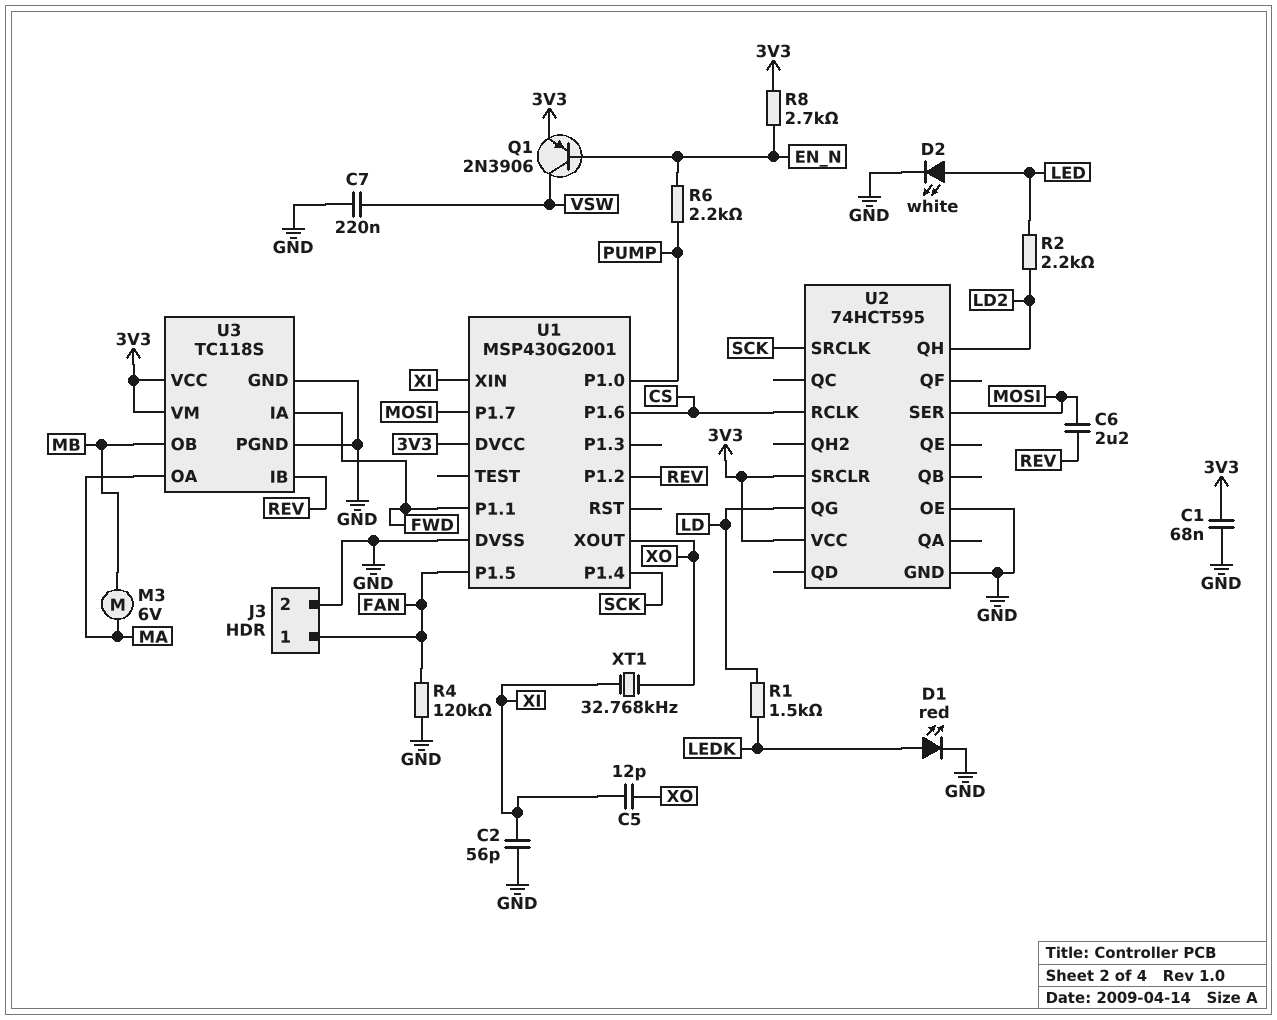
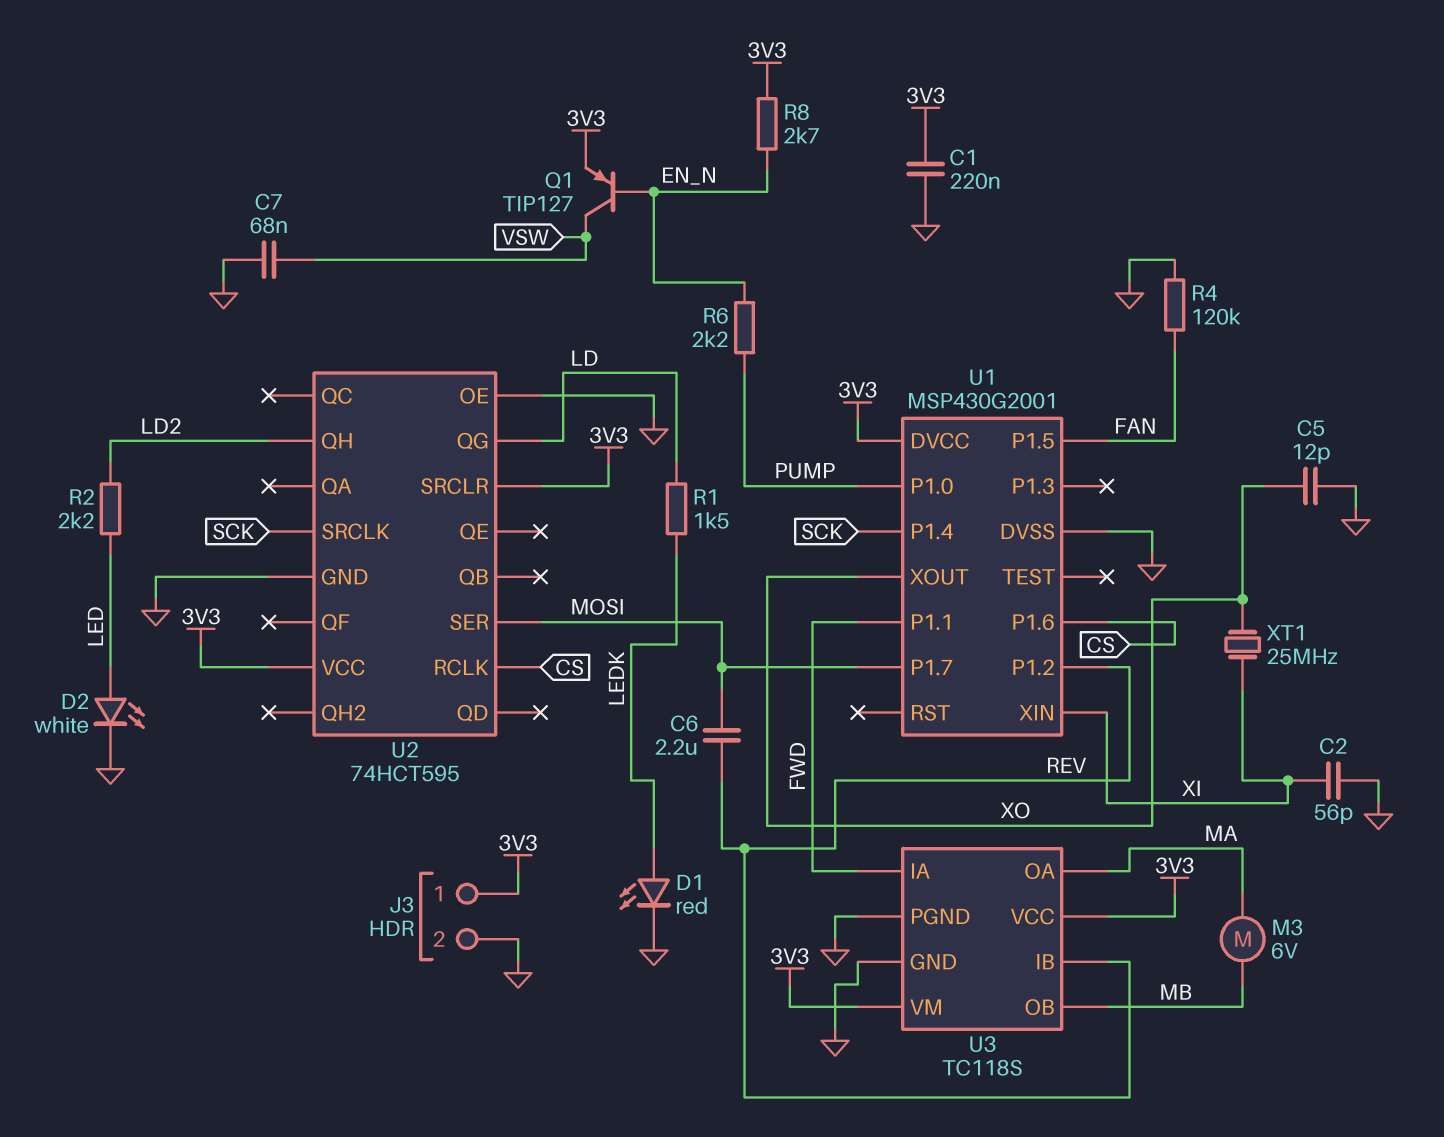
C1: 68nF (3V3, GND) -> 220nF (3V3, GND)
C5: 12pF (XI, XO) -> 12pF (GND, XO)
C7: 220nF (GND, VSW) -> 68nF (GND, VSW)
J3 pin 1: FAN -> 3V3
Q1: PNP 2N3906 (B EN_N, C VSW, E 3V3) -> PNP TIP127 (B EN_N, C VSW, E 3V3)
XT1: 32.768kHz (XI, XO) -> 25MHz (XI, XO)

